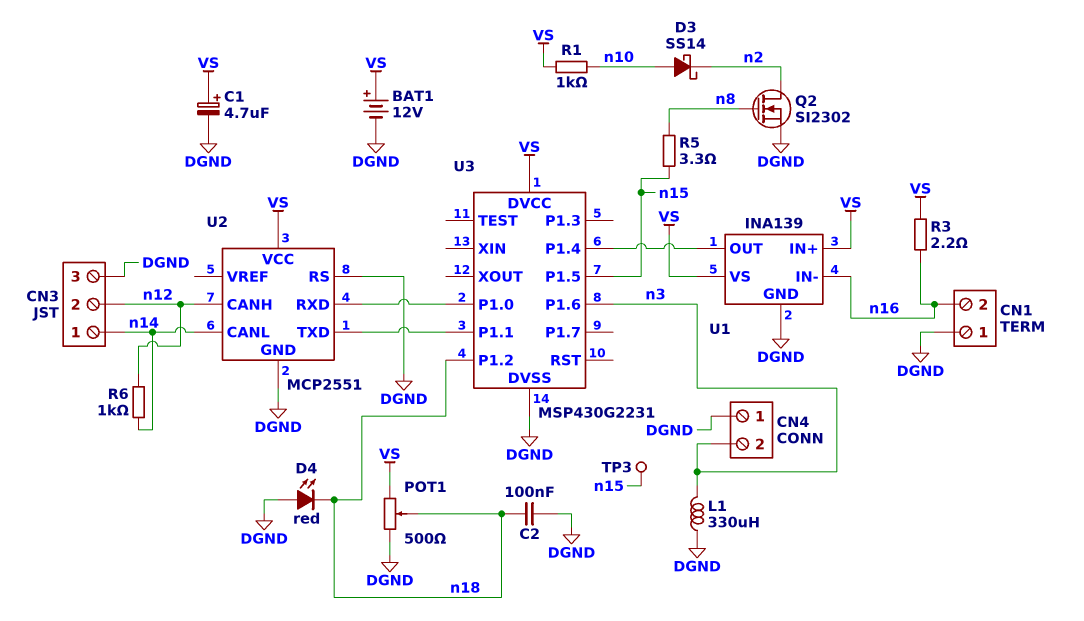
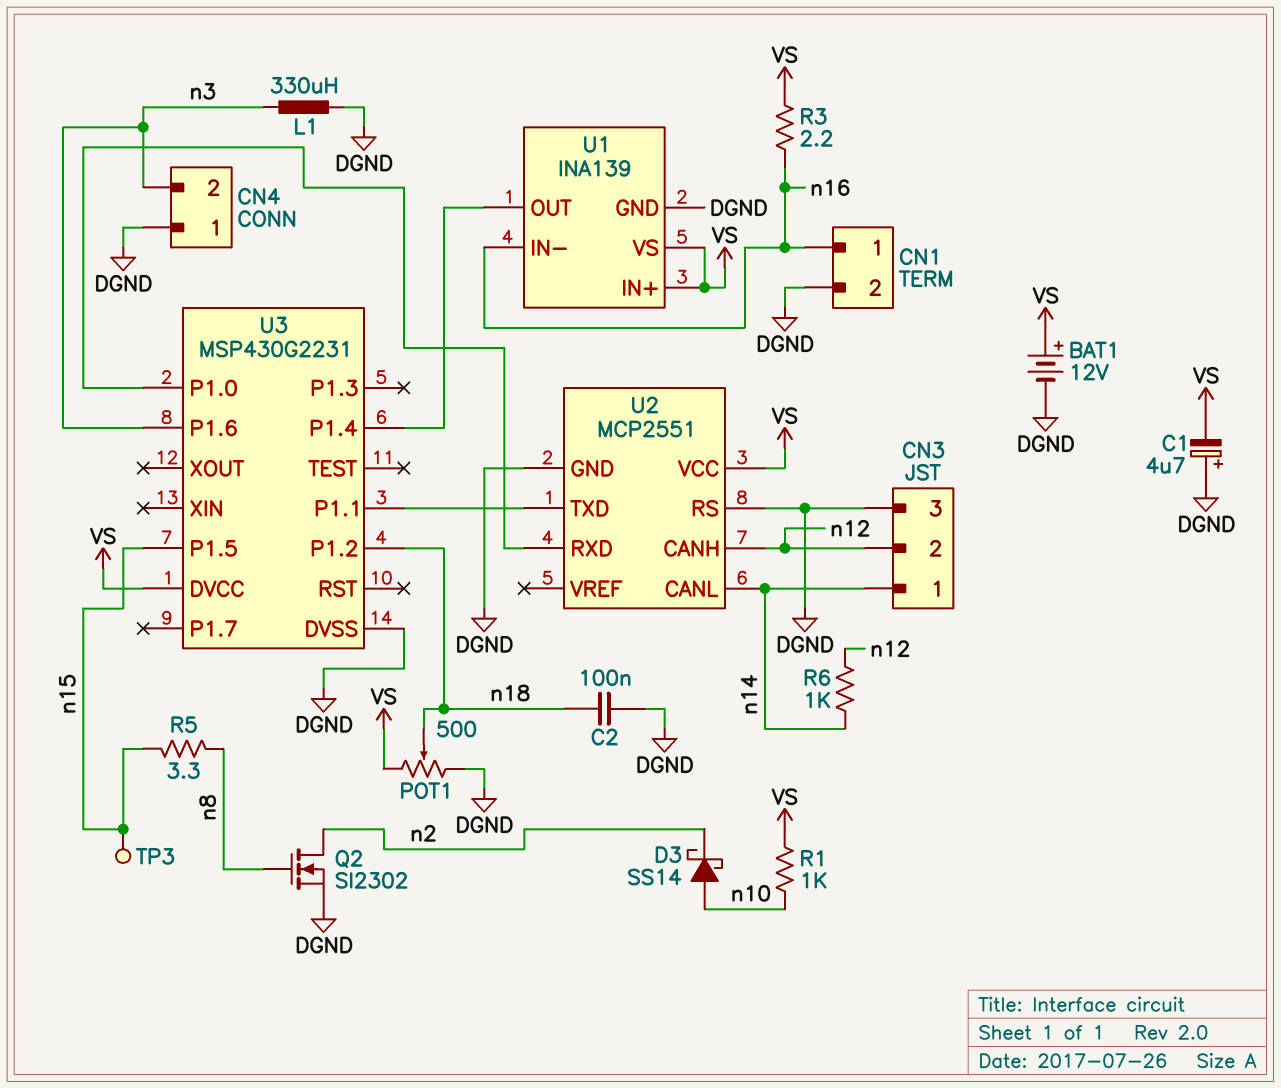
C1: 4.7uF (plus VS, minus DGND) -> 4.7uF (plus DGND, minus VS)
CN1 pin 1: DGND -> n16
CN1 pin 2: n16 -> DGND
D4: LED red (A DGND, K n18) -> none

